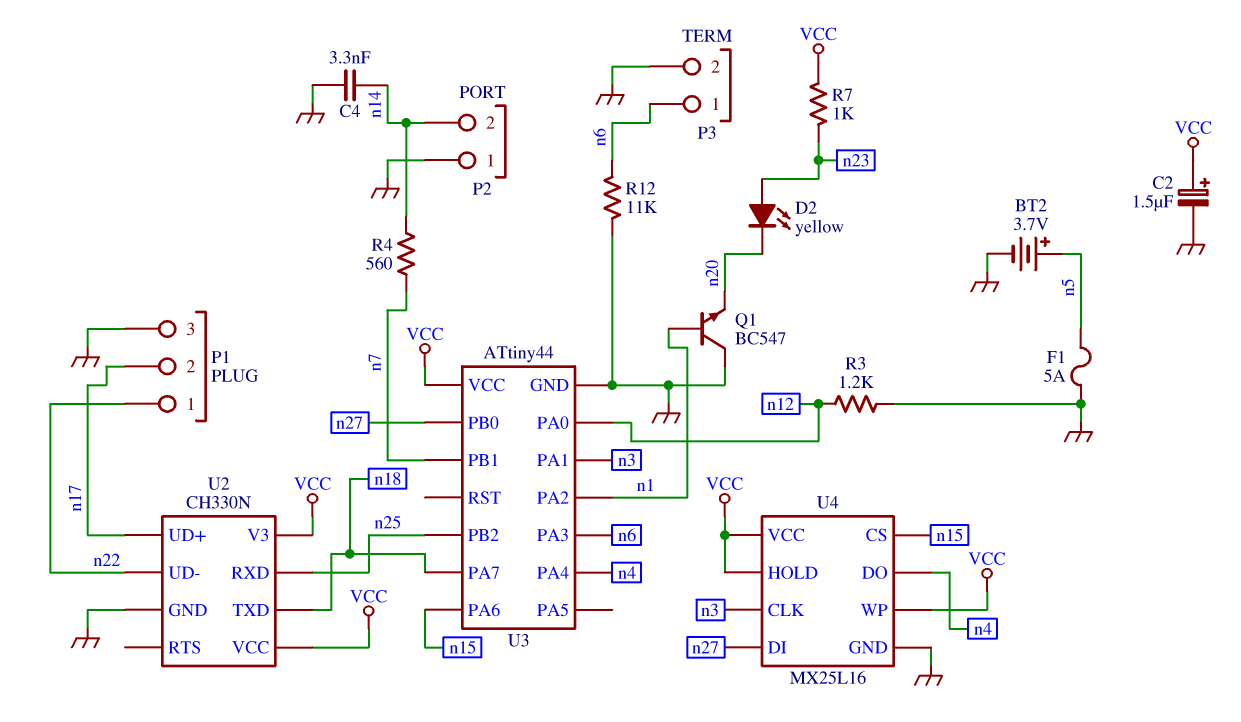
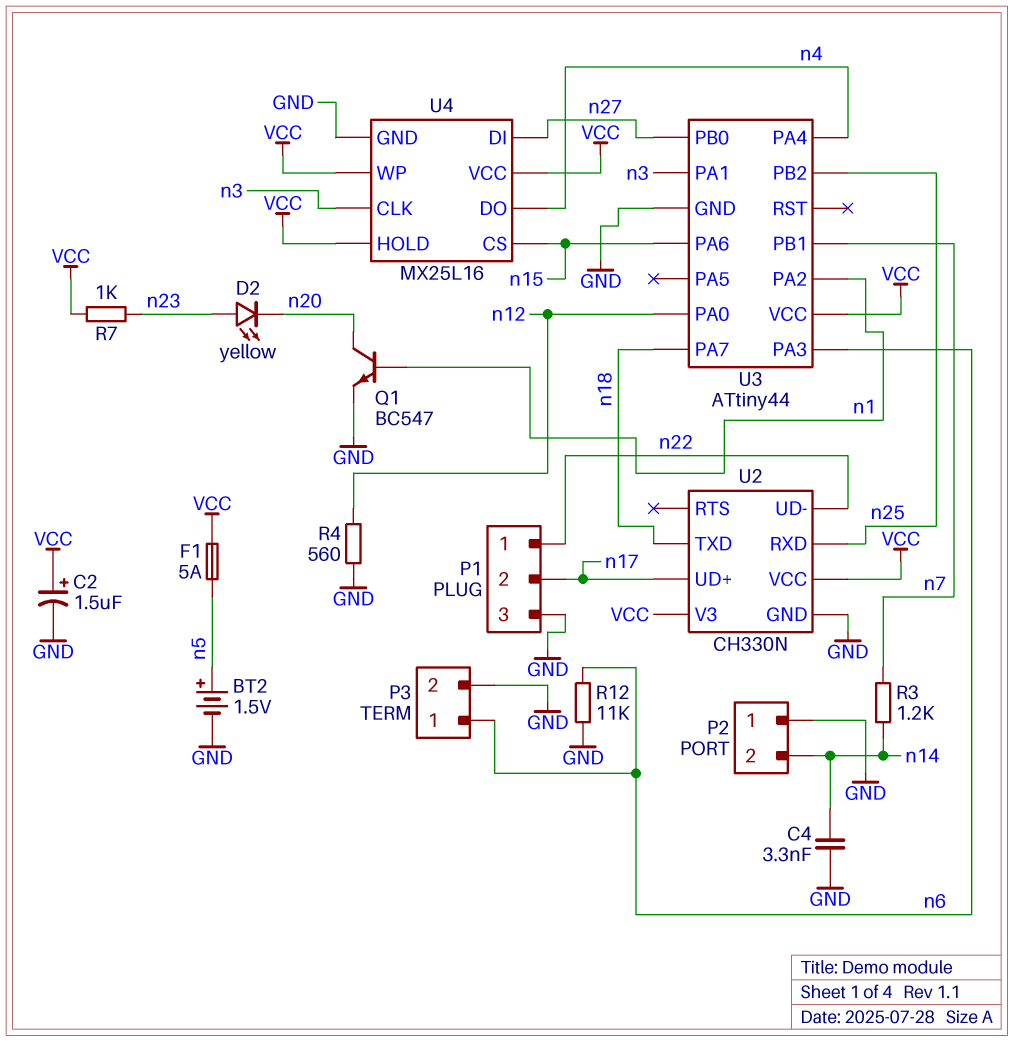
BT2: 3.7V (plus n5, minus GND) -> 1.5V (plus n5, minus GND)
F1: 5A (GND, n5) -> 5A (VCC, n5)
Q1: NPN BC547 (B n1, C GND, E n20) -> NPN BC547 (B n1, C n20, E GND)
R3: 1.2k (GND, n12) -> 1.2k (n7, n14)
R4: 560 (n7, n14) -> 560 (GND, n12)

